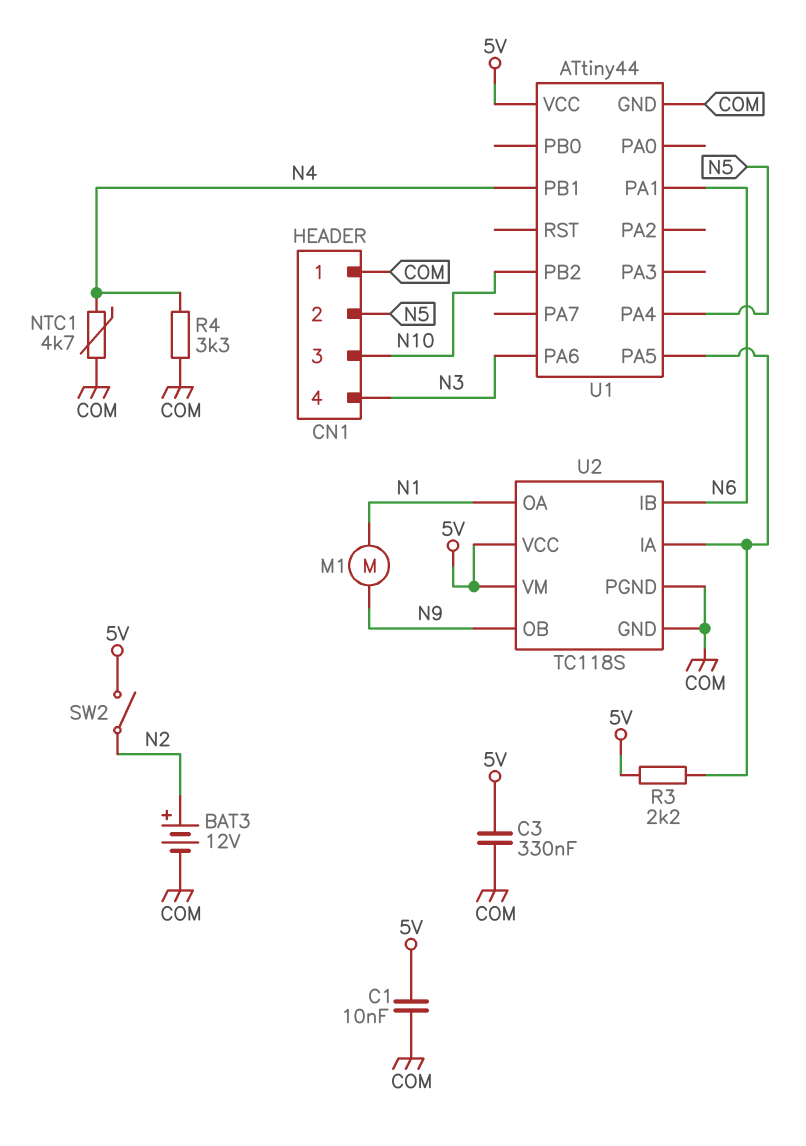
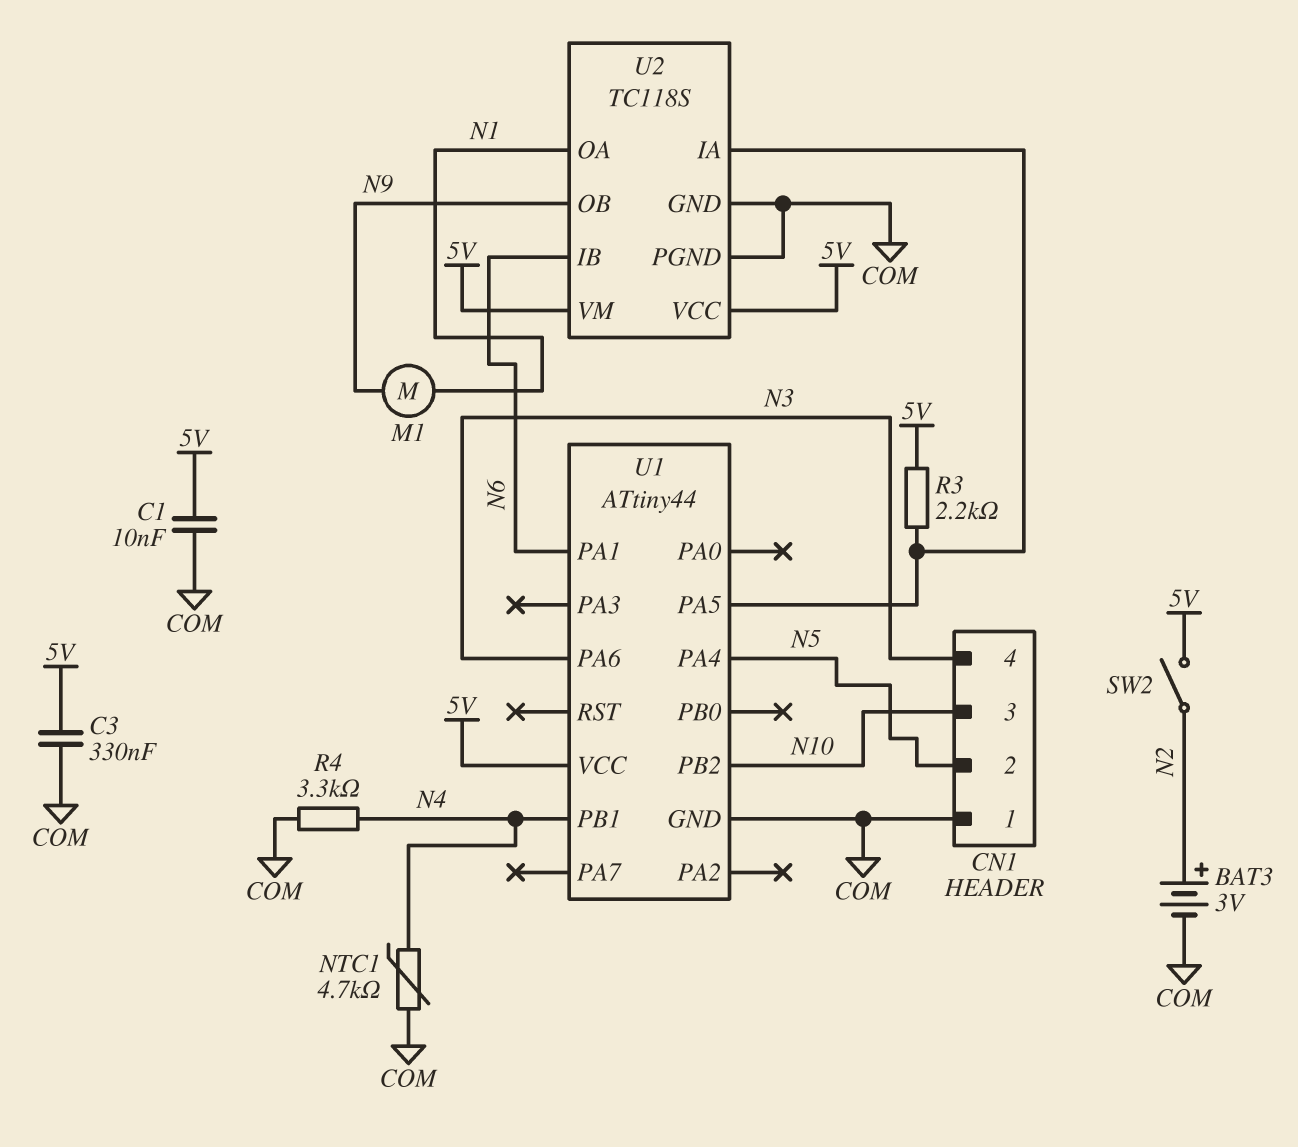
BAT3: 12V (plus N2, minus COM) -> 3V (plus N2, minus COM)

